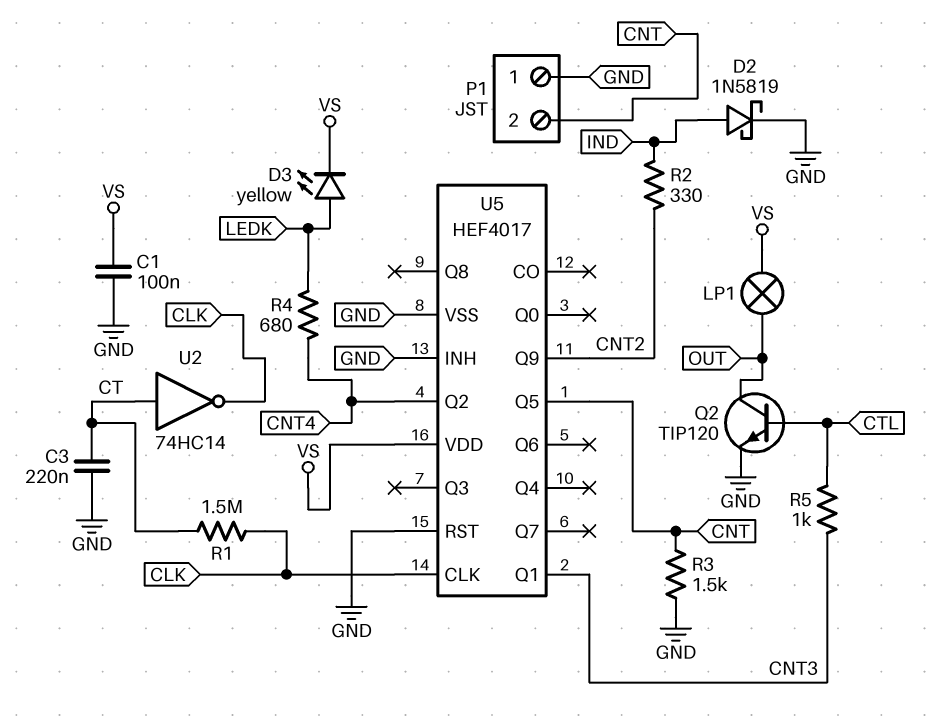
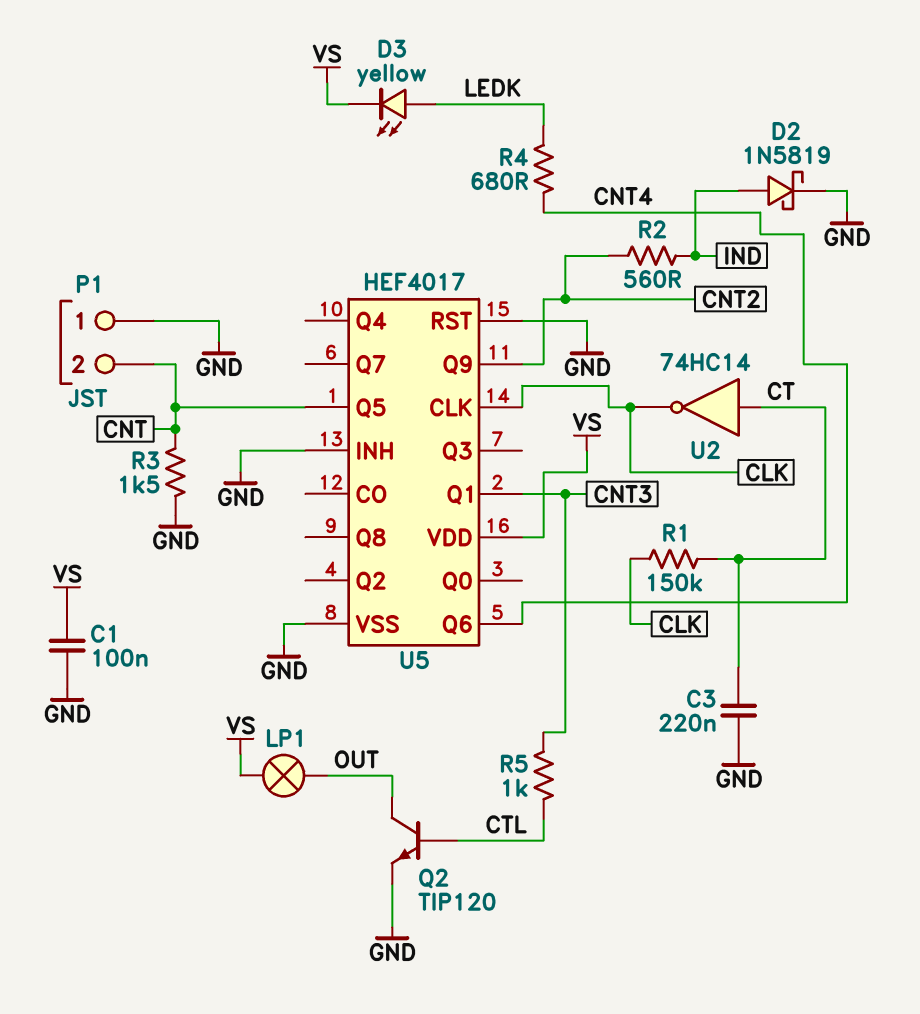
R1: 1.5M (CLK, CT) -> 150k (CLK, CT)
R2: 330 (CNT2, IND) -> 560 (CNT2, IND)
U5 pin Q2: CNT4 -> none
U5 pin Q6: none -> CNT4

